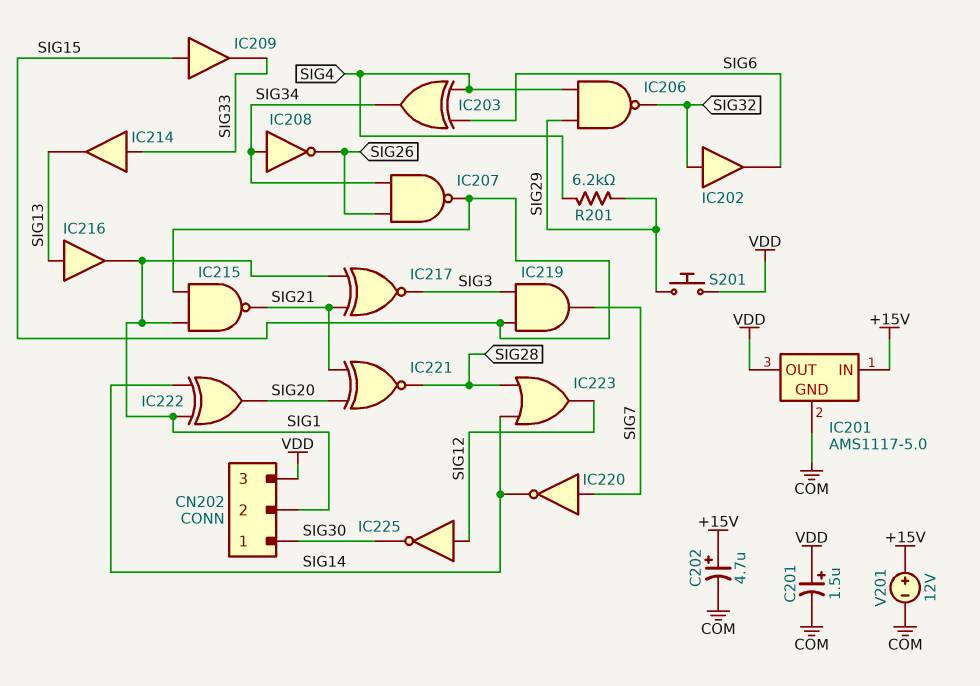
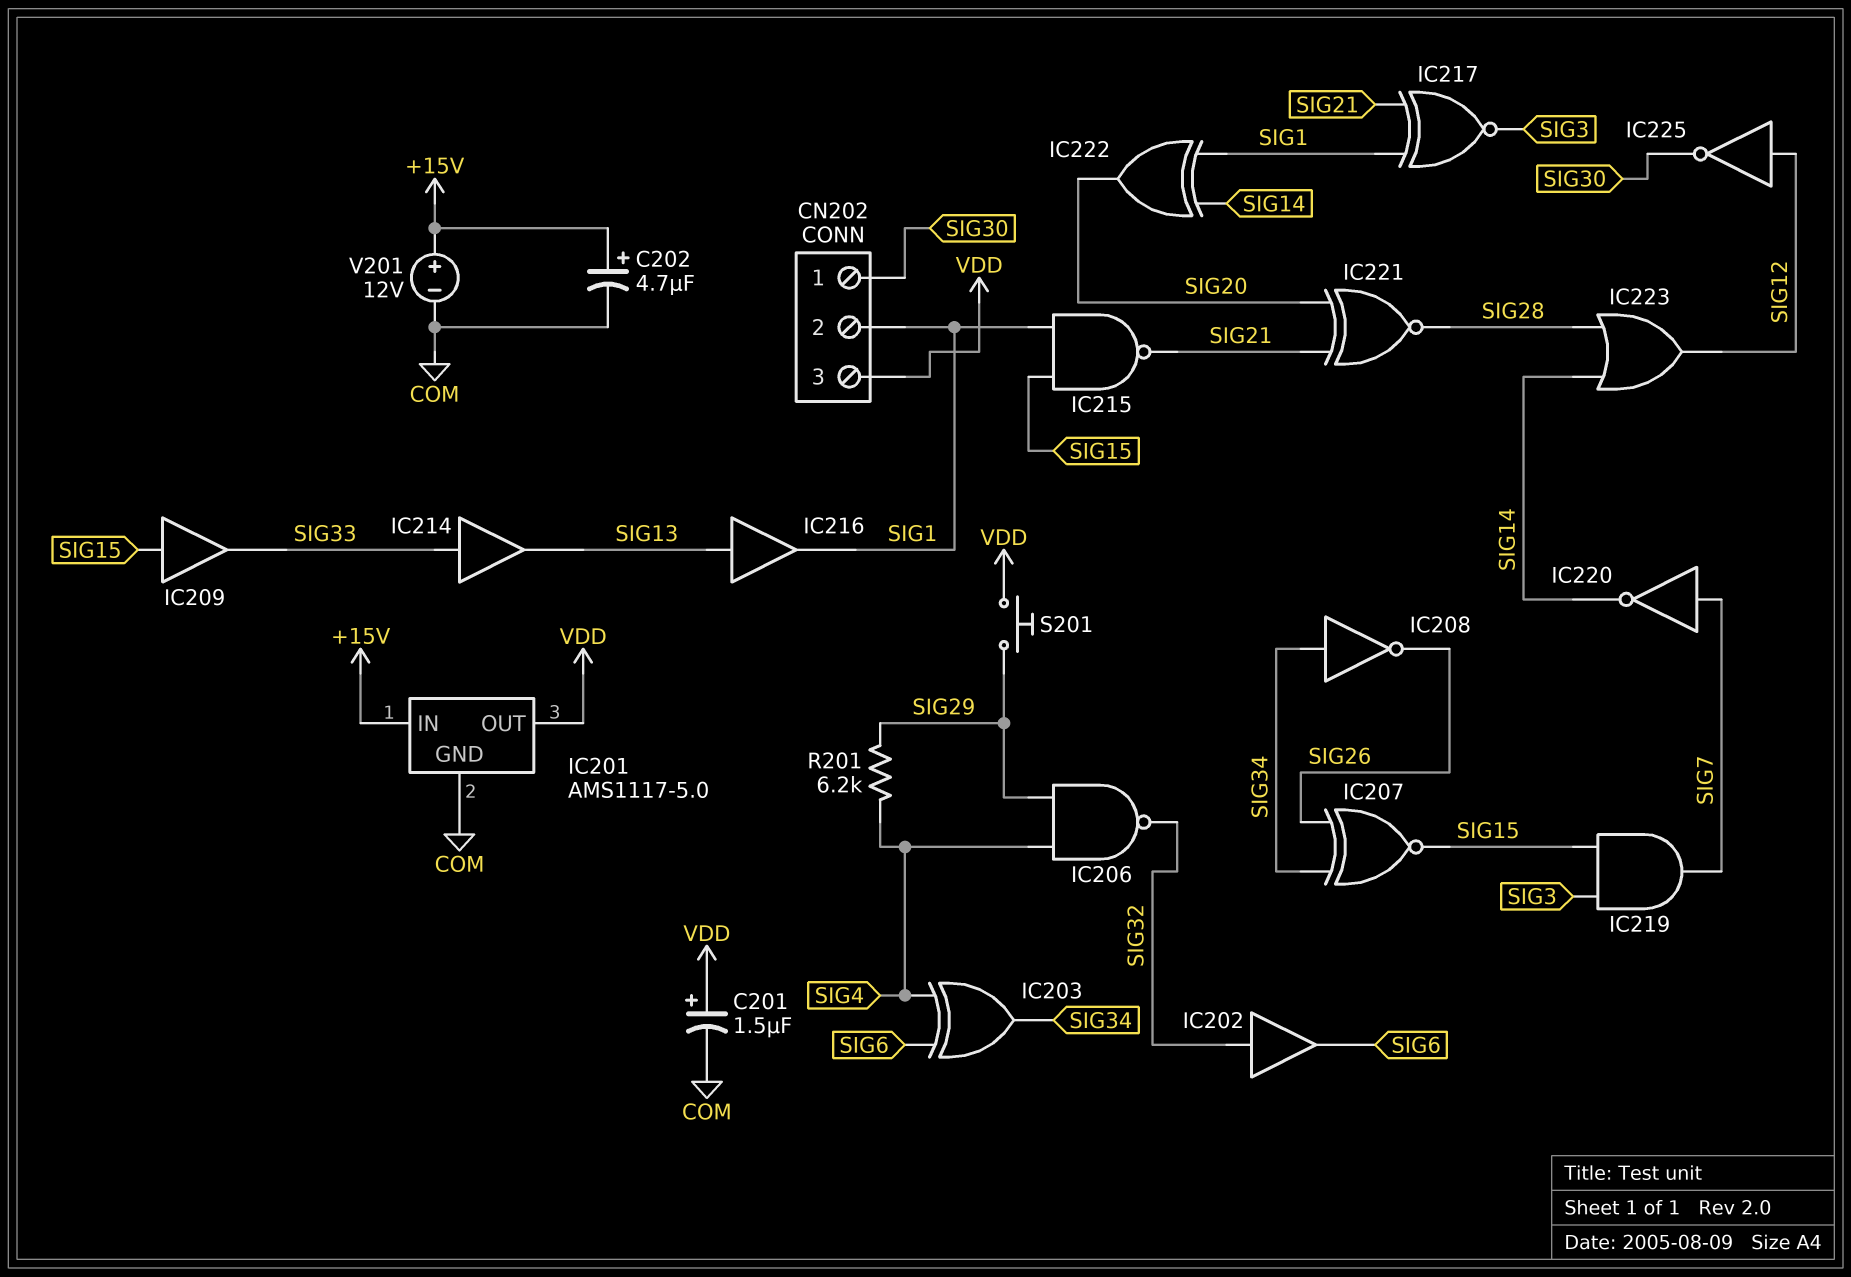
IC207: NAND (in SIG26, in SIG34, out SIG15) -> XNOR (in SIG26, in SIG34, out SIG15)

